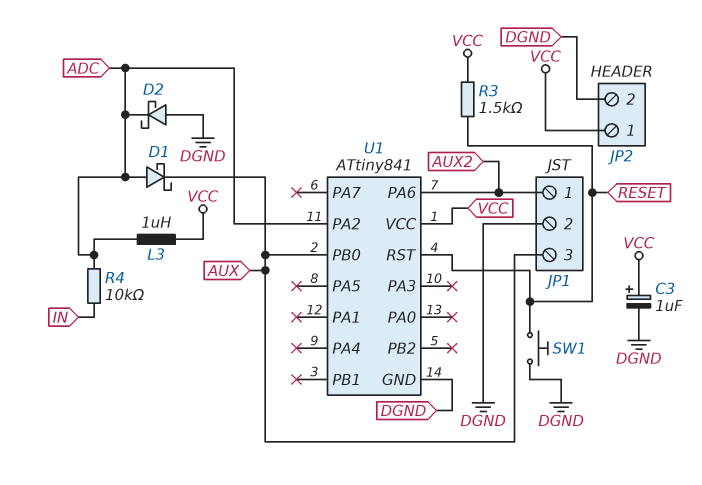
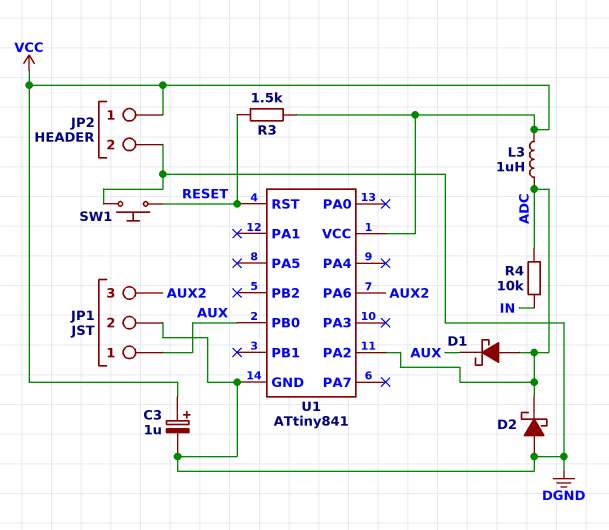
JP1 pin 1: AUX2 -> AUX
JP1 pin 3: AUX -> AUX2

